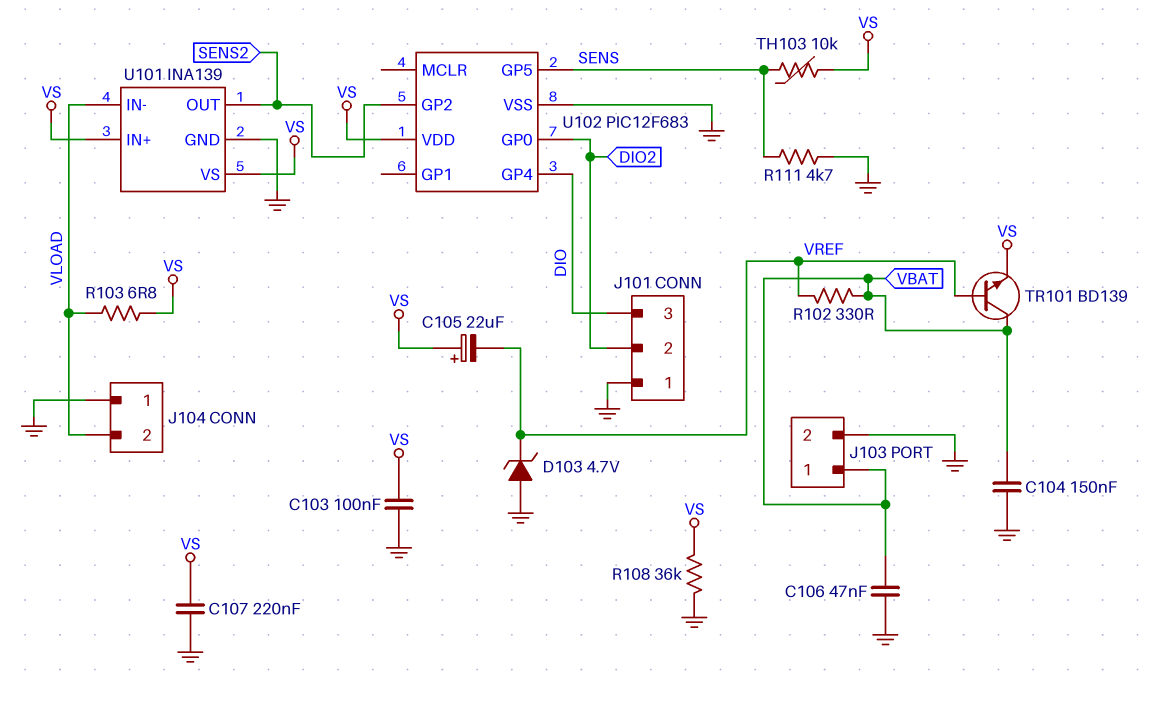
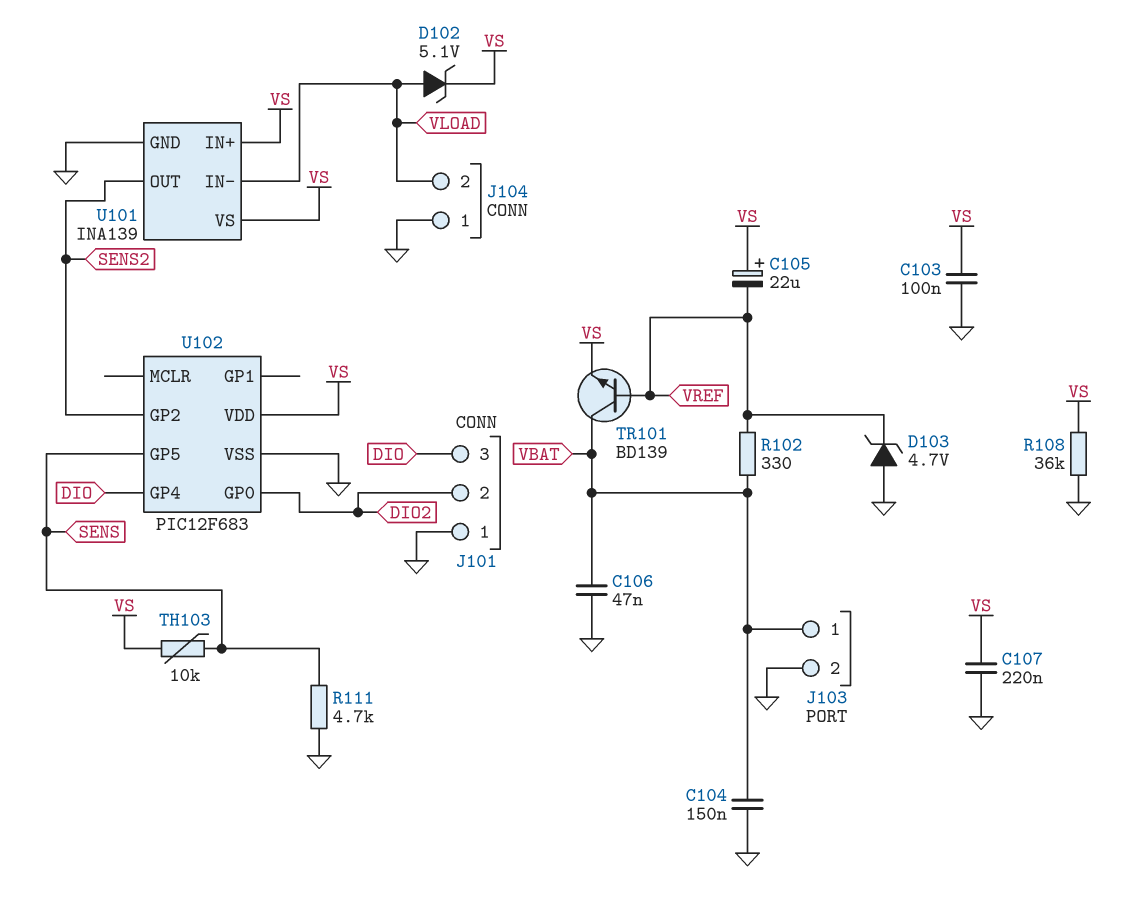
D102: none -> zener 5.1V (A VLOAD, K VS)
R103: 6.8 (VLOAD, VS) -> none

